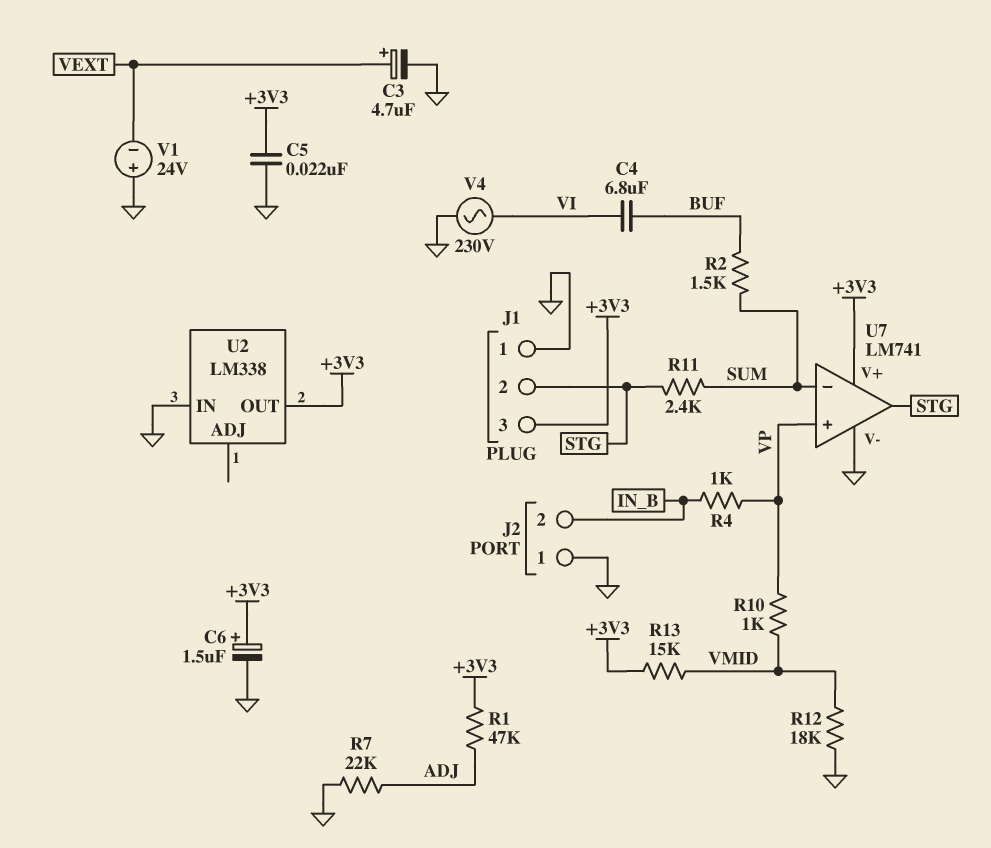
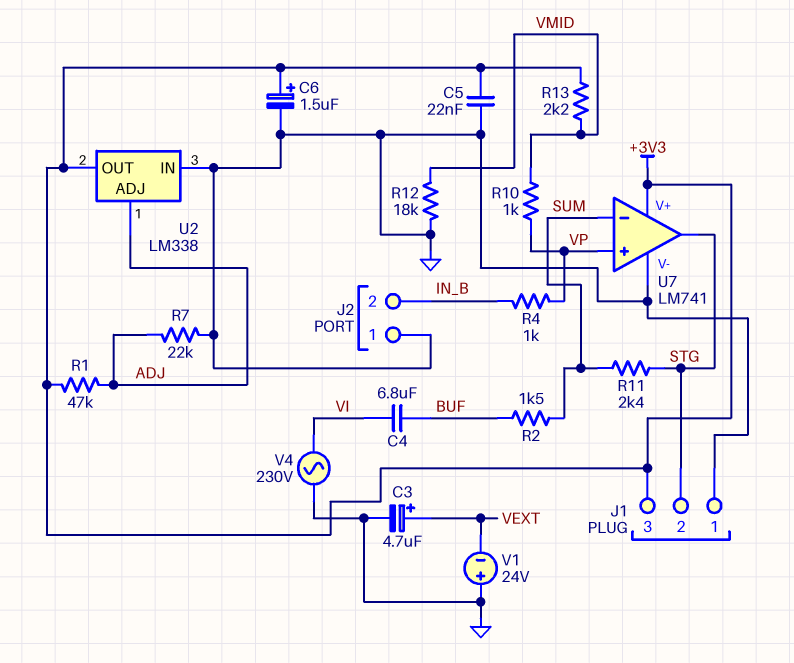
R13: 15k (+3V3, VMID) -> 2.2k (+3V3, VMID)
U2 pin ADJ: none -> ADJ

